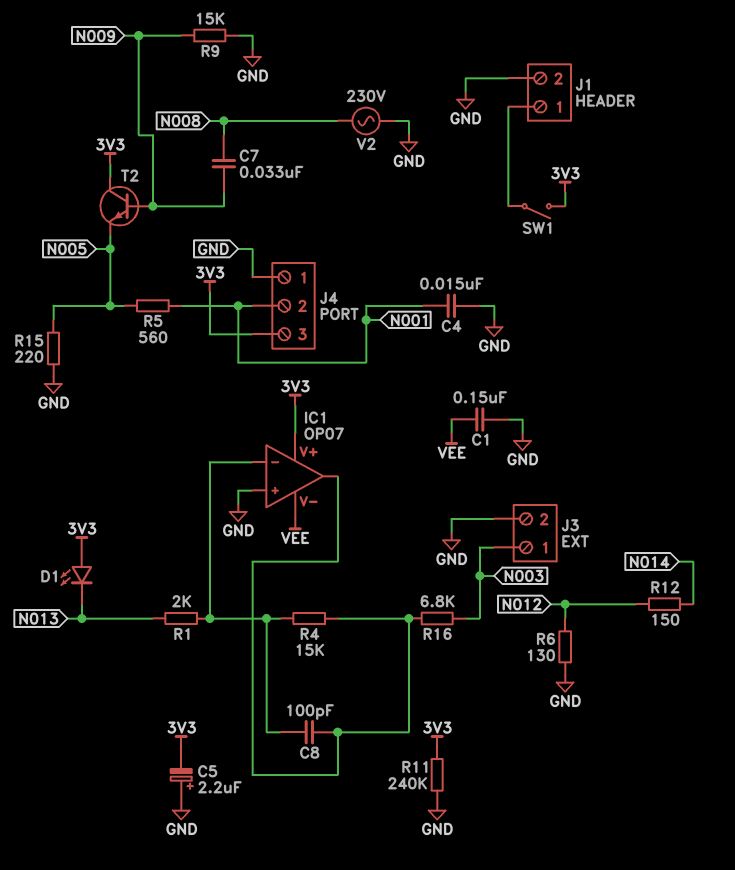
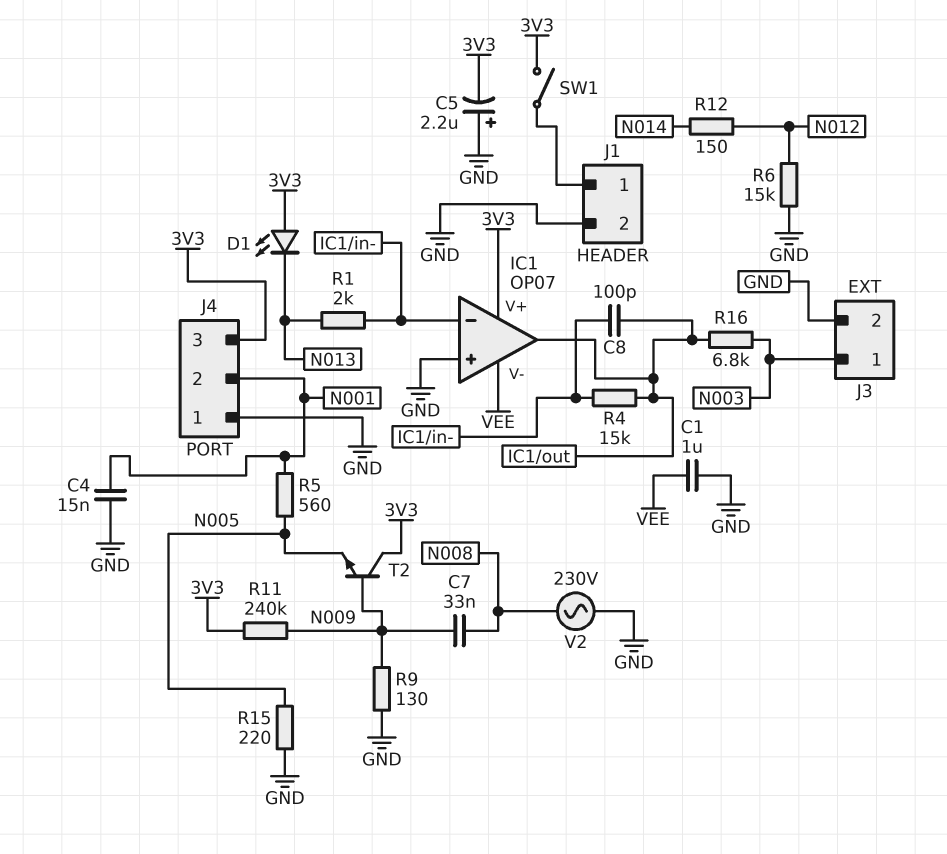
C1: 150nF (GND, VEE) -> 1uF (GND, VEE)
R6: 130 (GND, N012) -> 15k (GND, N012)
R9: 15k (GND, N009) -> 130 (GND, N009)
R11: 240k (3V3, GND) -> 240k (3V3, N009)

